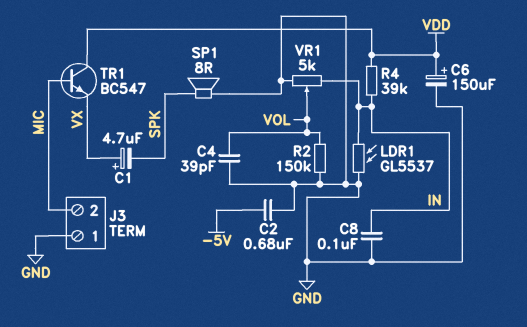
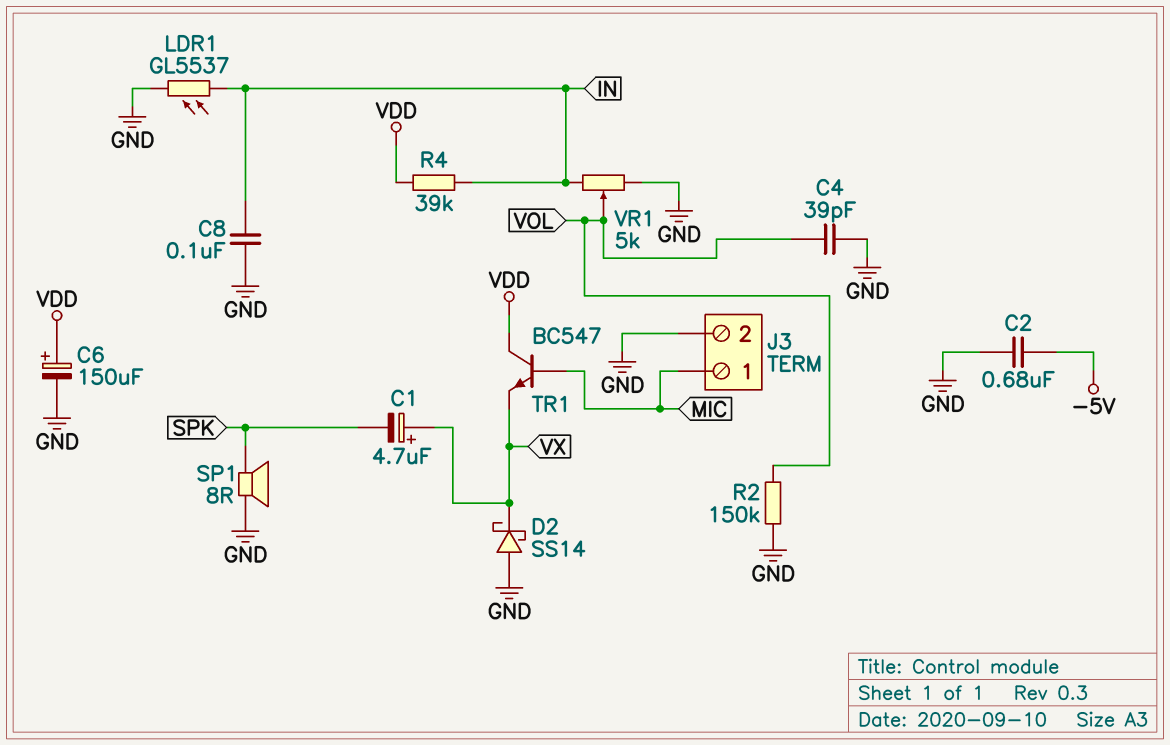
D2: none -> schottky SS14 (A GND, K VX)
J3 pin 1: GND -> MIC
J3 pin 2: MIC -> GND

